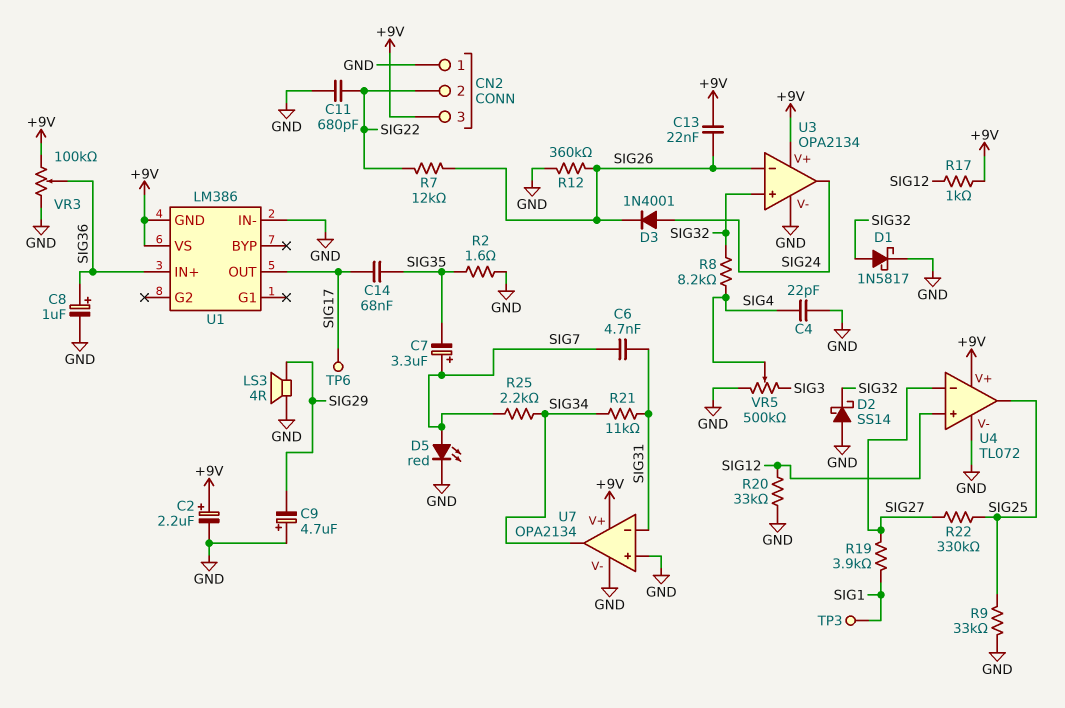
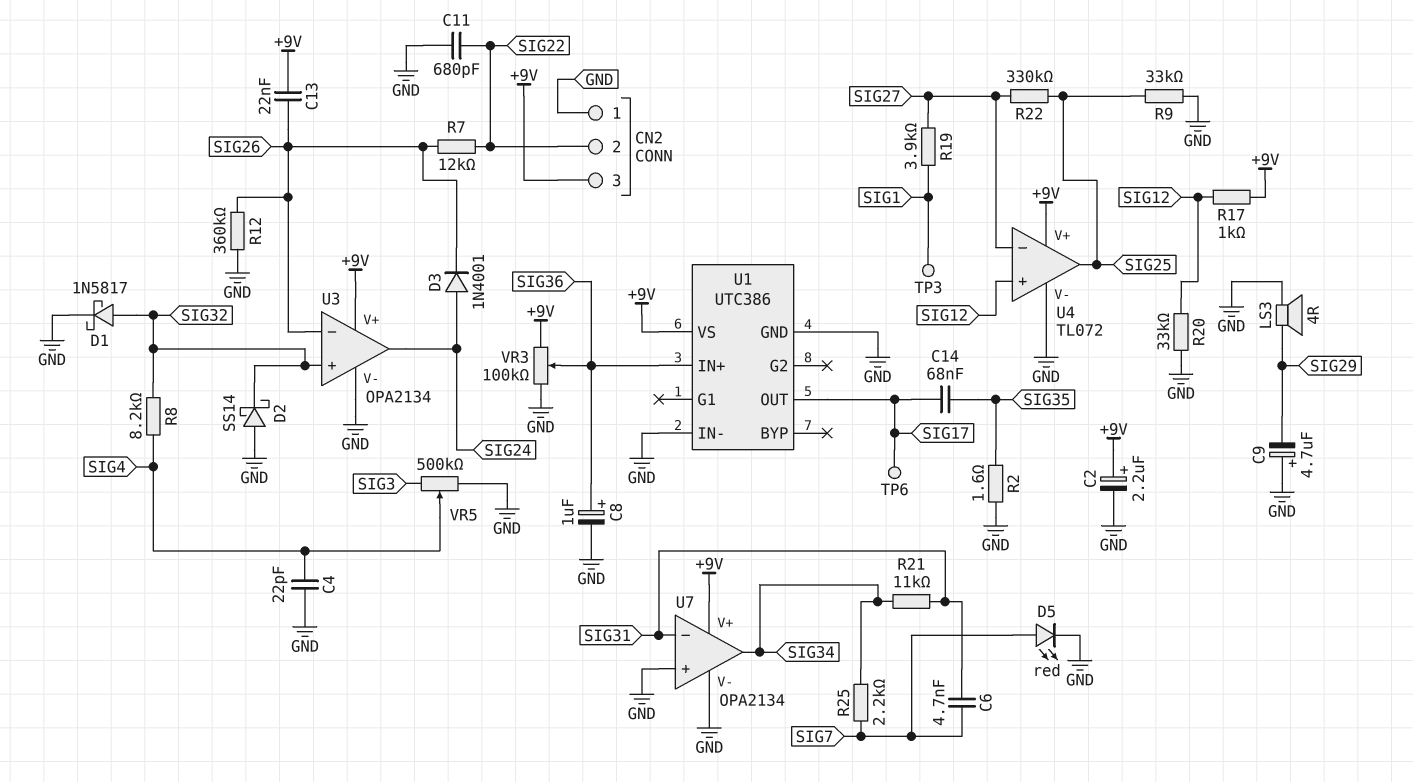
C7: 3.3uF (plus SIG7, minus SIG35) -> none
U1: LM386 -> UTC386
U1 pin GND: +9V -> GND

